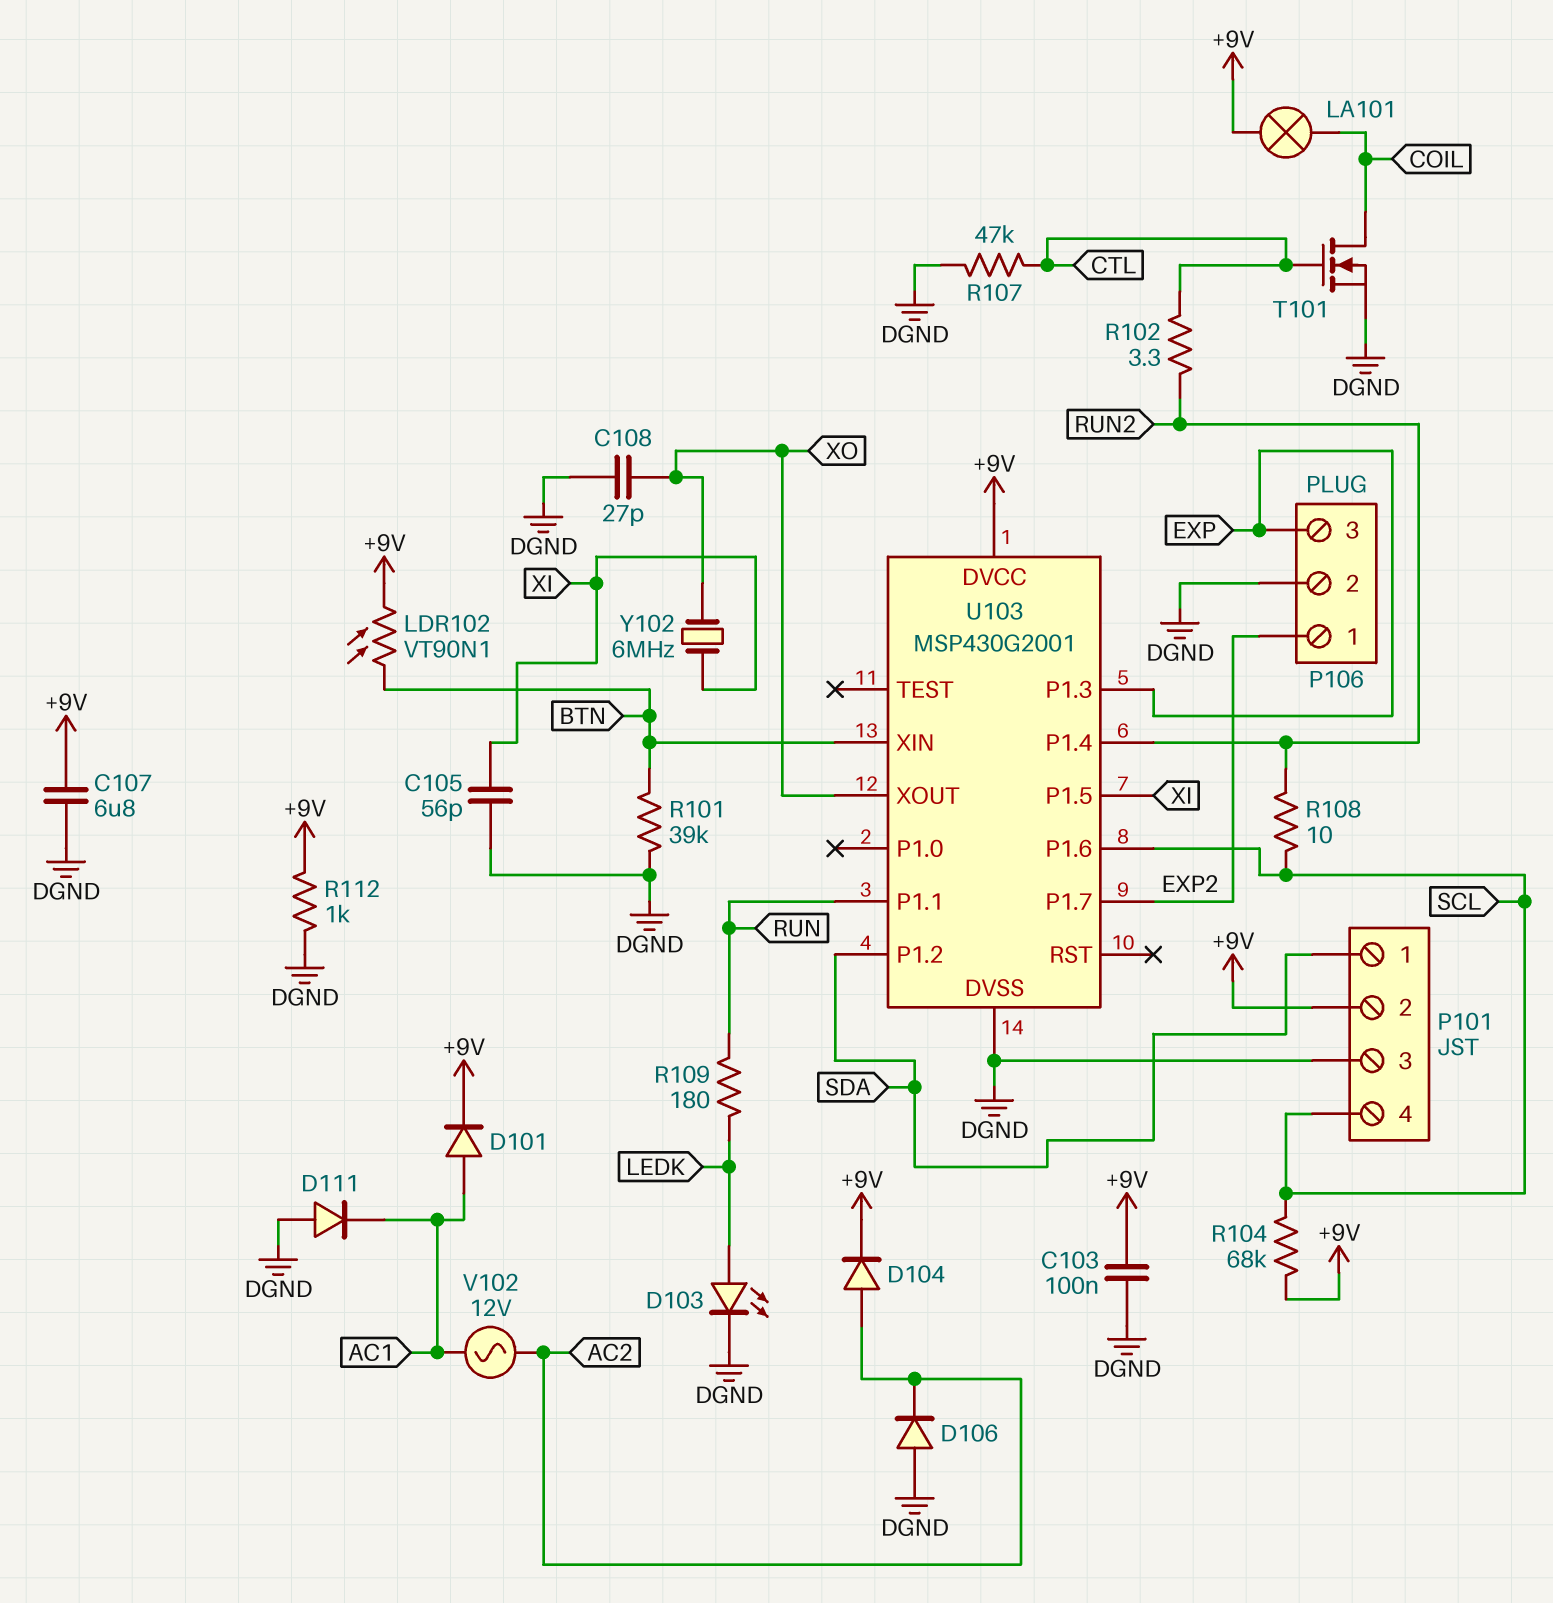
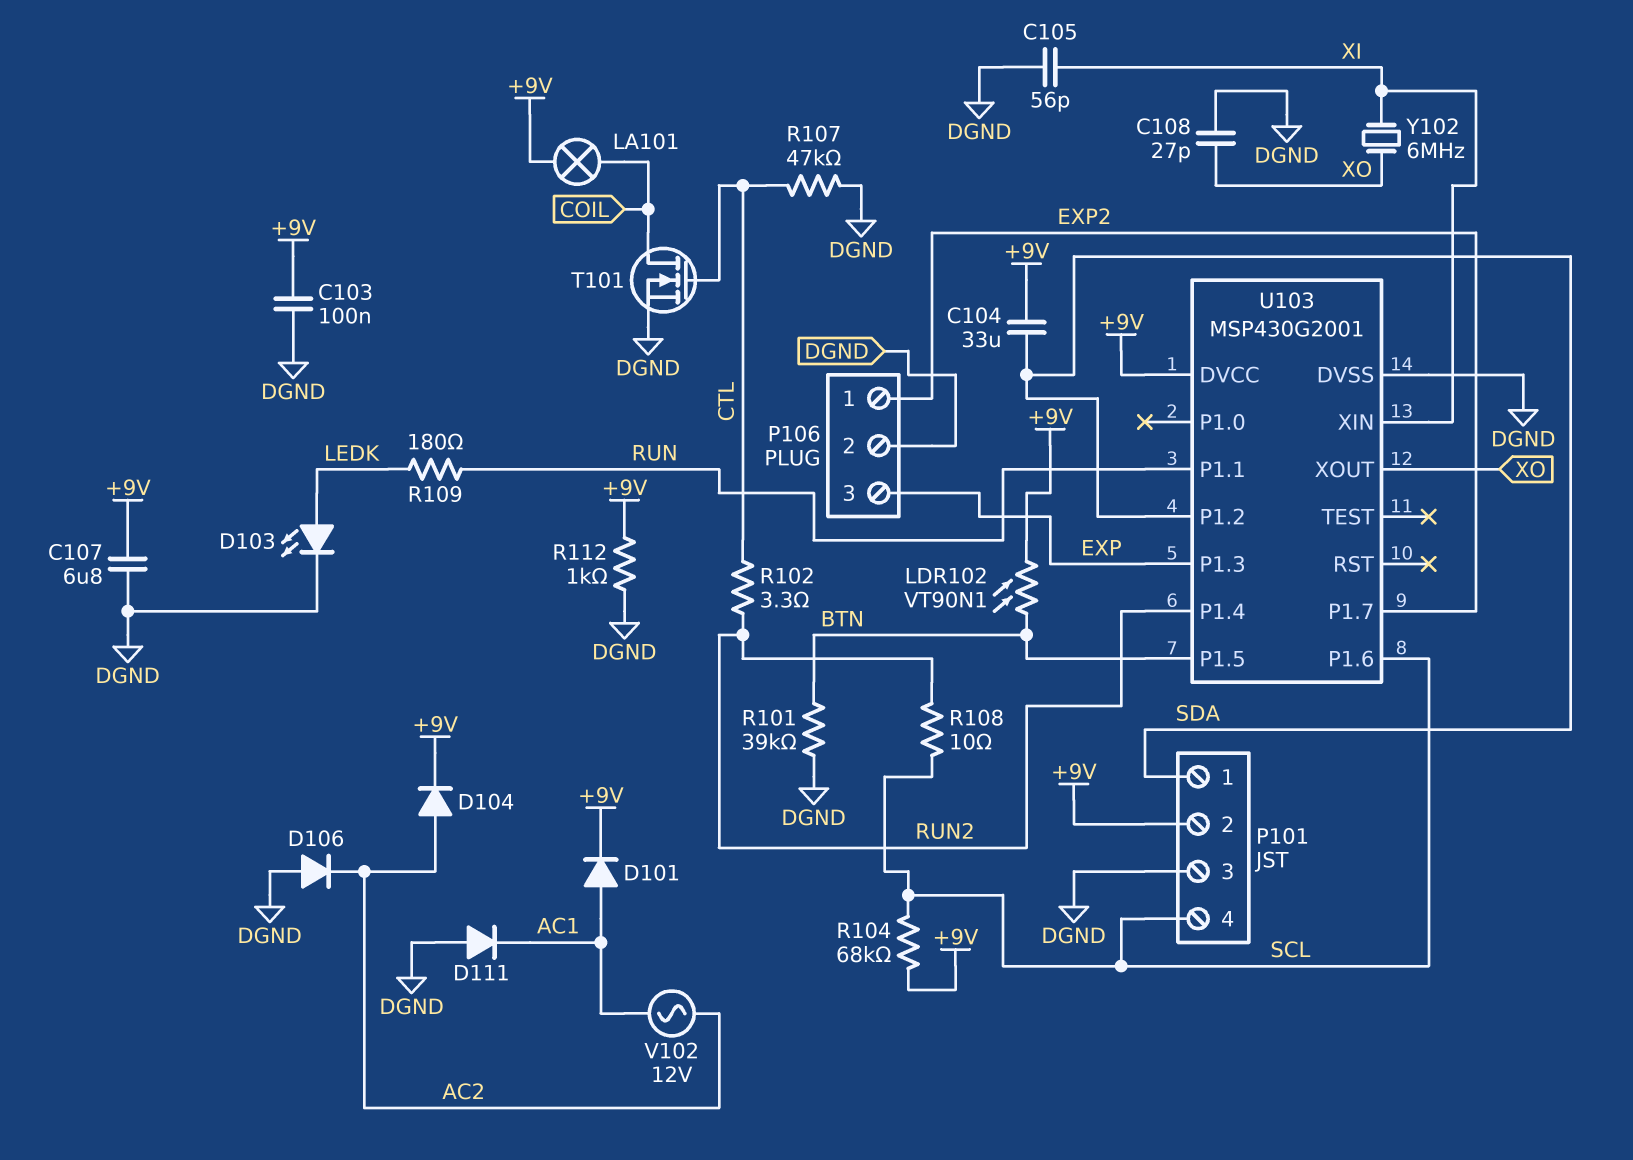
C104: none -> 33uF (+9V, SDA)
U103 pin P1.5: XI -> BTN
U103 pin XIN: BTN -> XI

